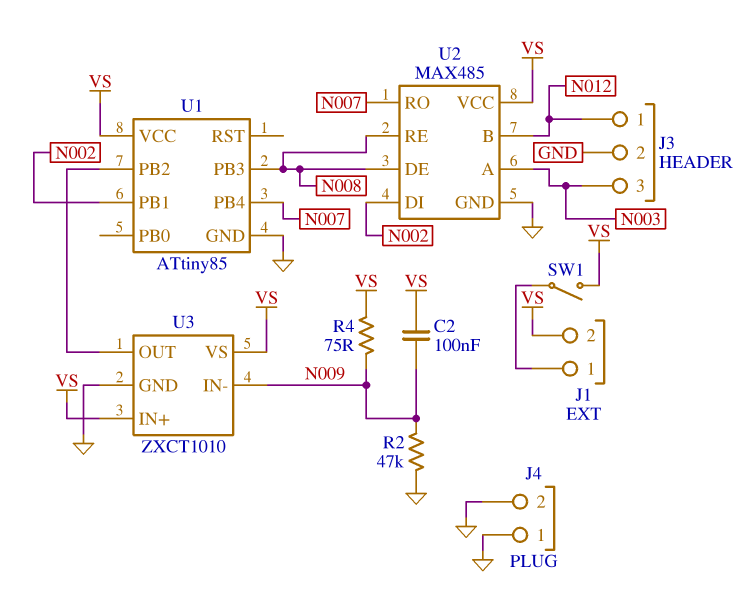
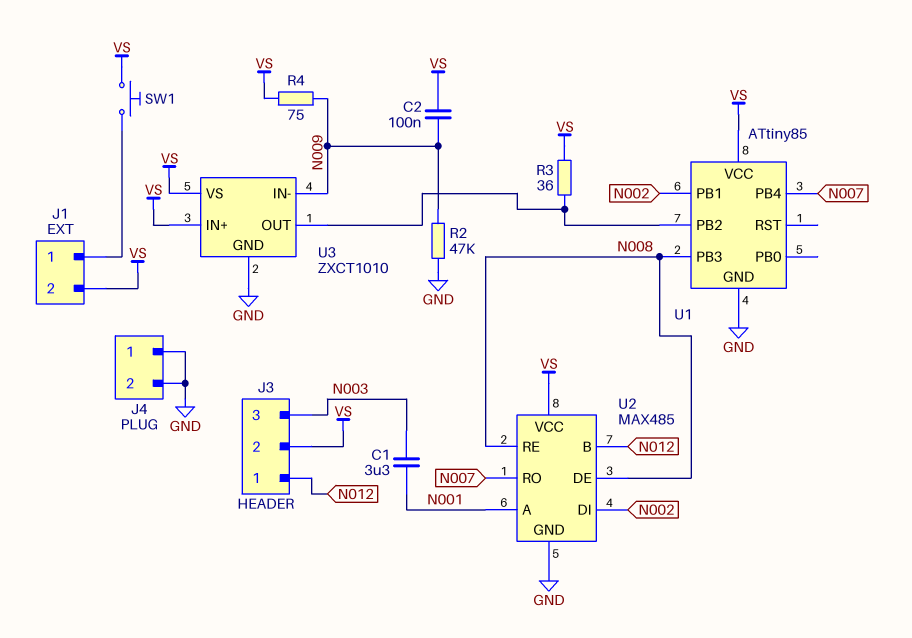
C1: none -> 3.3uF (N001, N003)
J3 pin 2: GND -> VS
R3: none -> 36 (U1/PB2, VS)
SW1: switch (J1/1, VS) -> button (J1/1, VS)
U2 pin A: N003 -> N001

